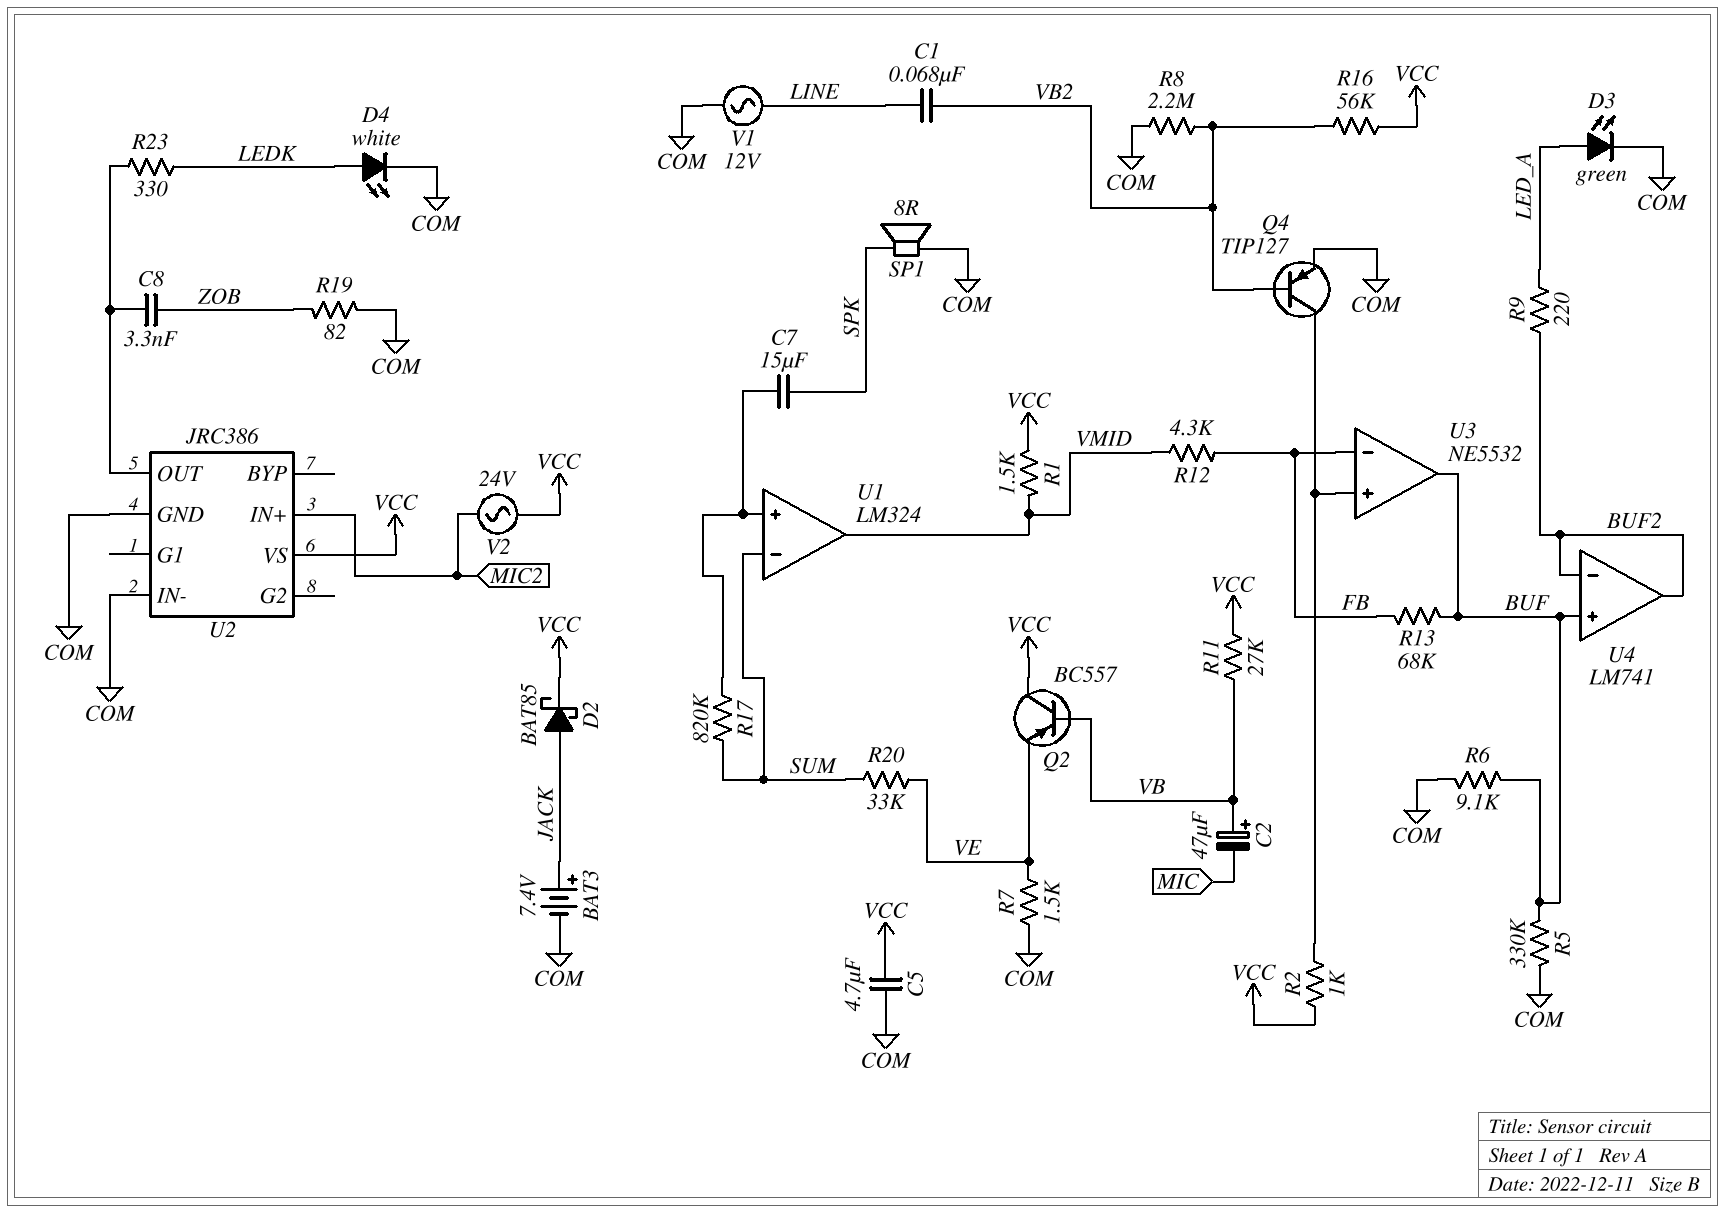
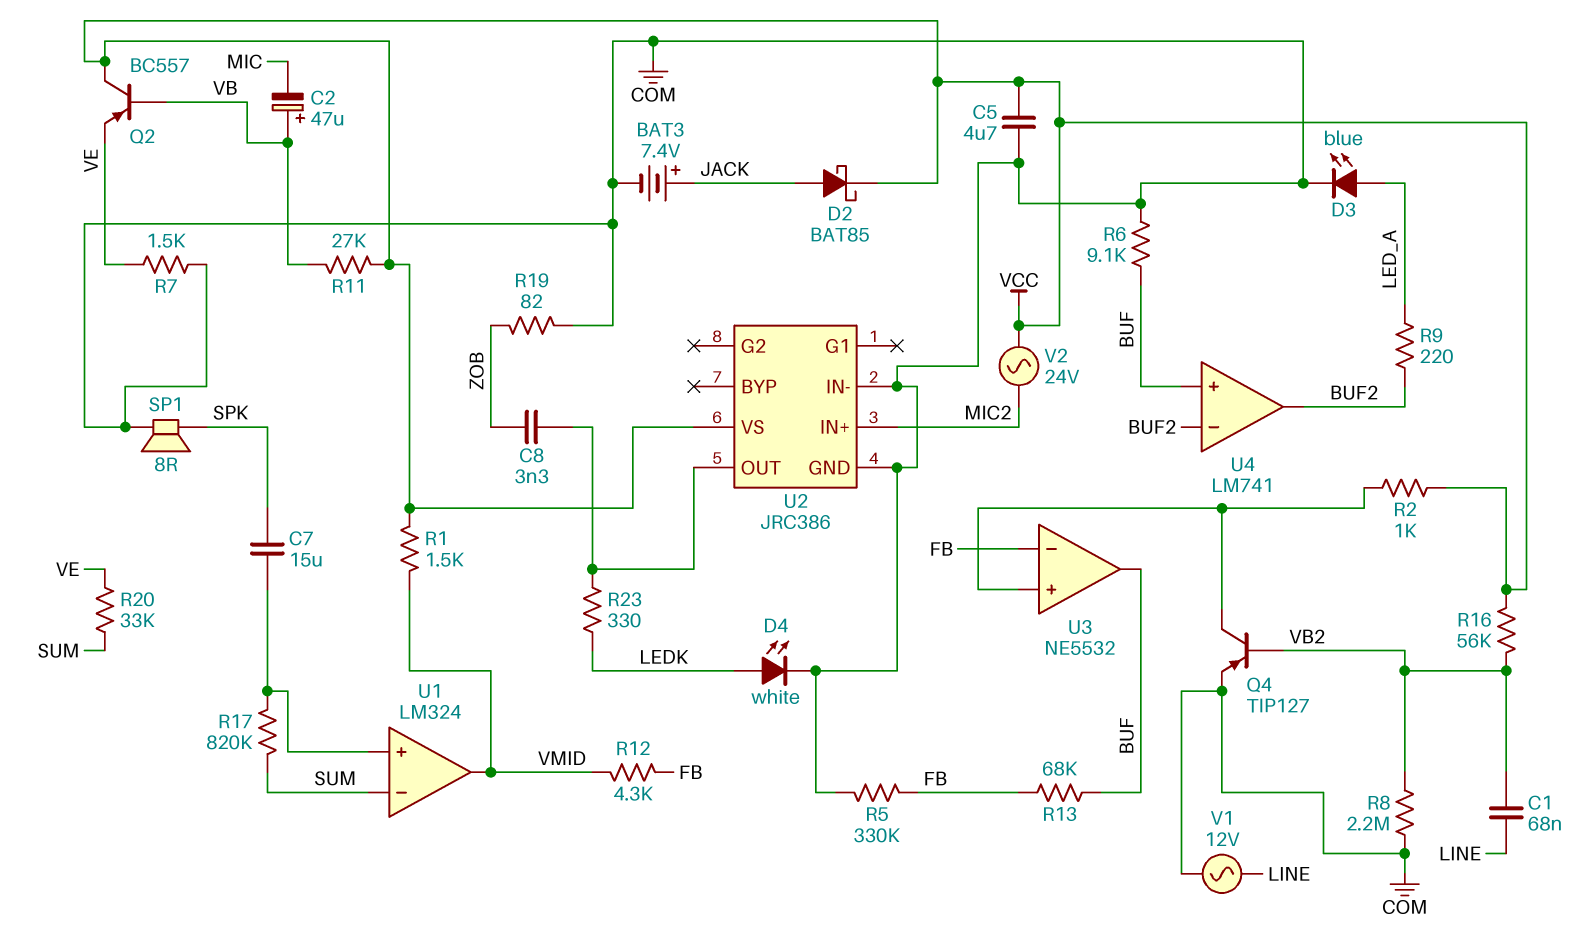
D3: LED green (A LED_A, K COM) -> LED blue (A LED_A, K COM)
R5: 330k (BUF, COM) -> 330k (COM, FB)

